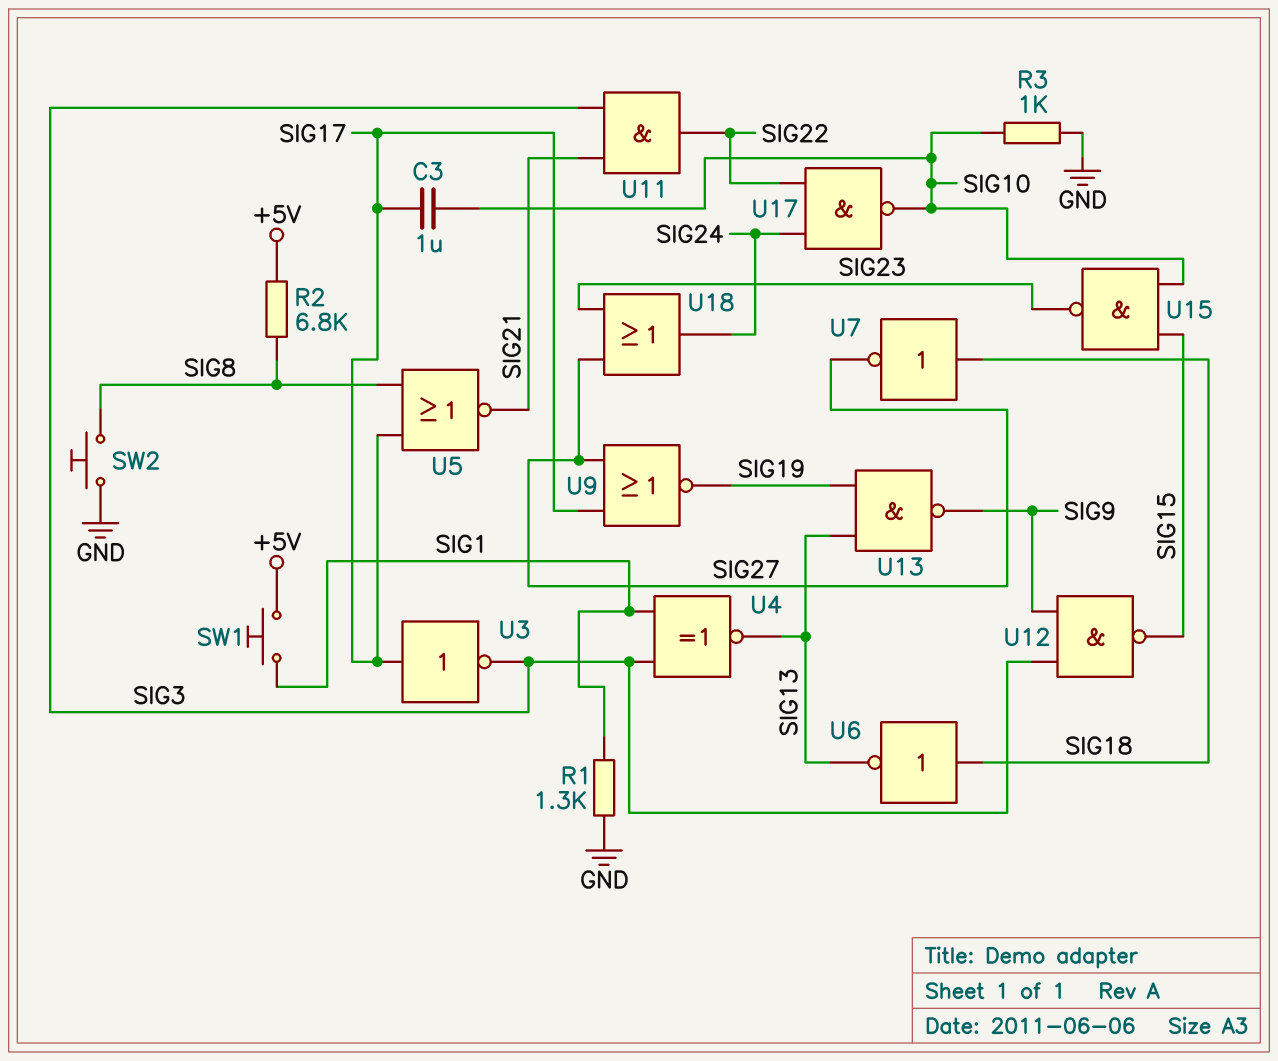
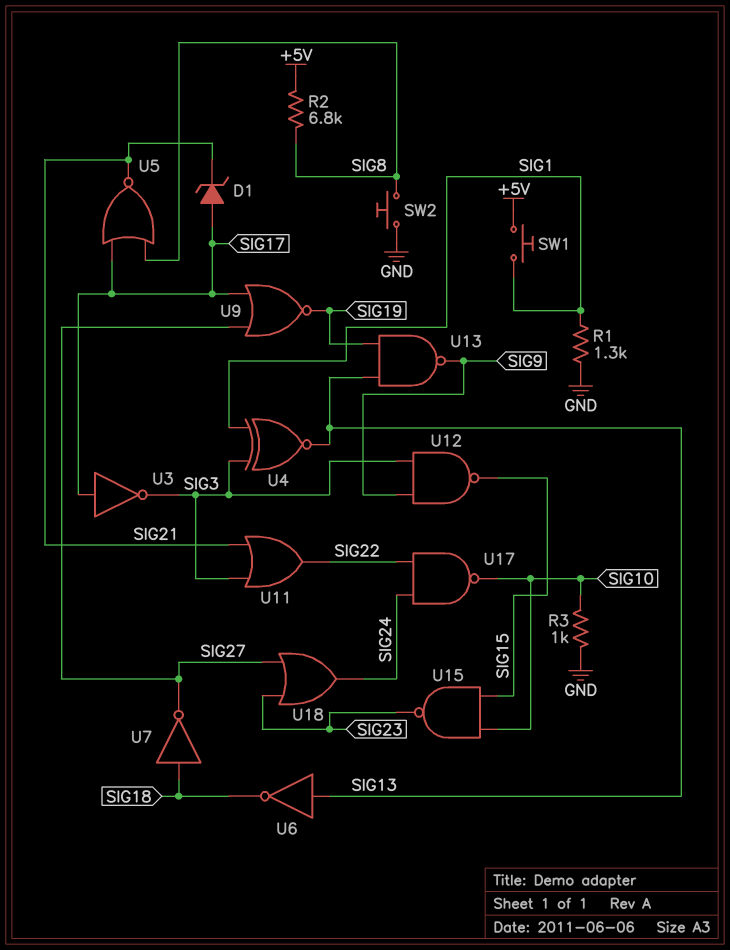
C3: 1uF (SIG10, SIG17) -> none
D1: none -> zener (A SIG17, K SIG21)
U6: NOT (in SIG18, out SIG13) -> NOT (in SIG13, out SIG18)
U11: AND (in SIG3, in SIG21, out SIG22) -> OR (in SIG3, in SIG21, out SIG22)

